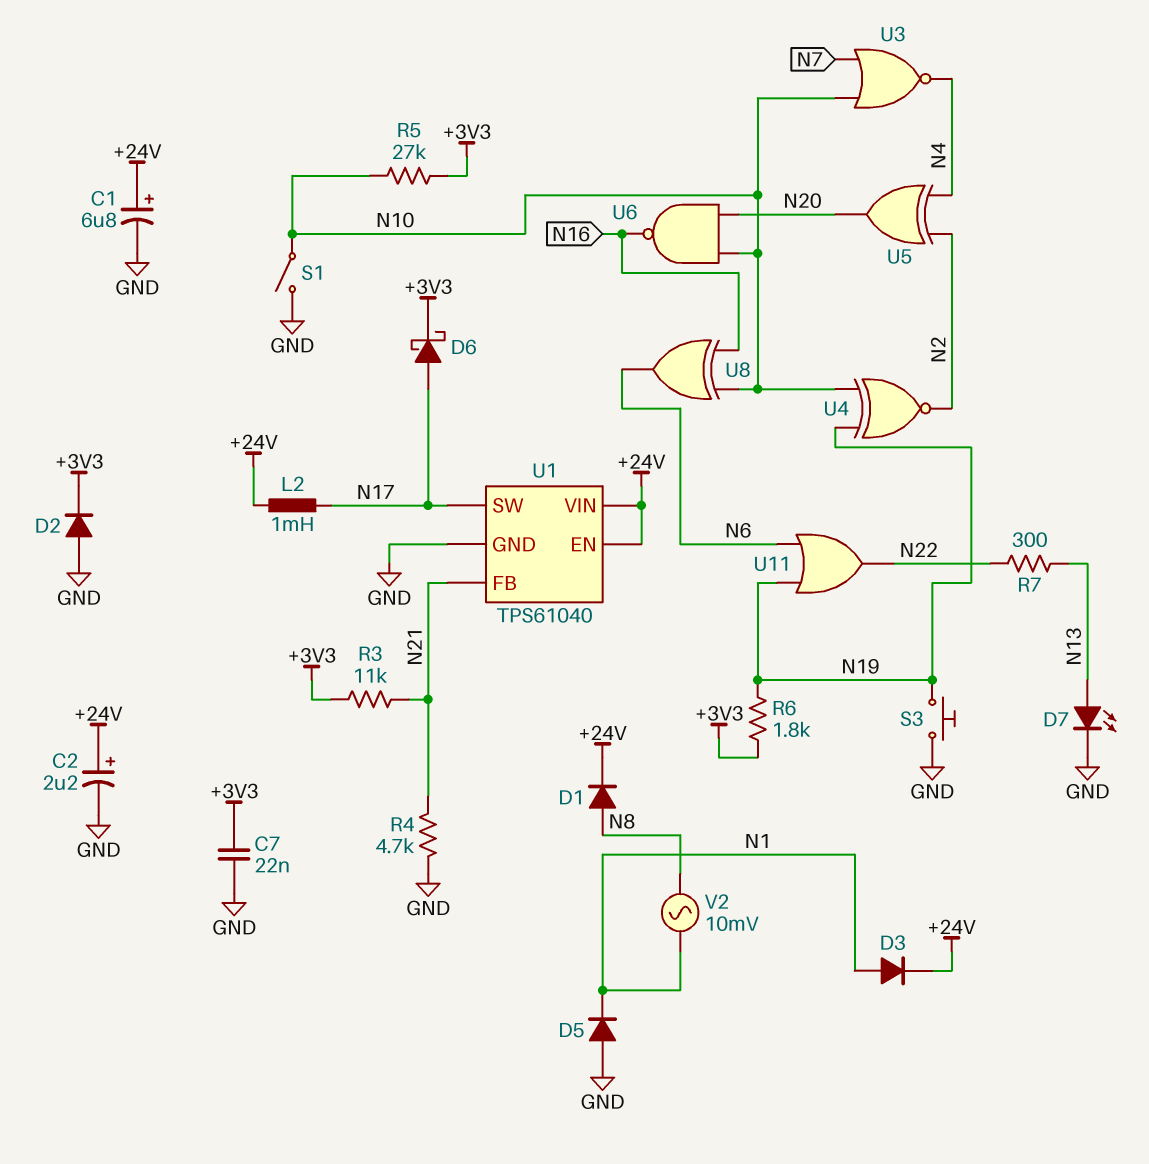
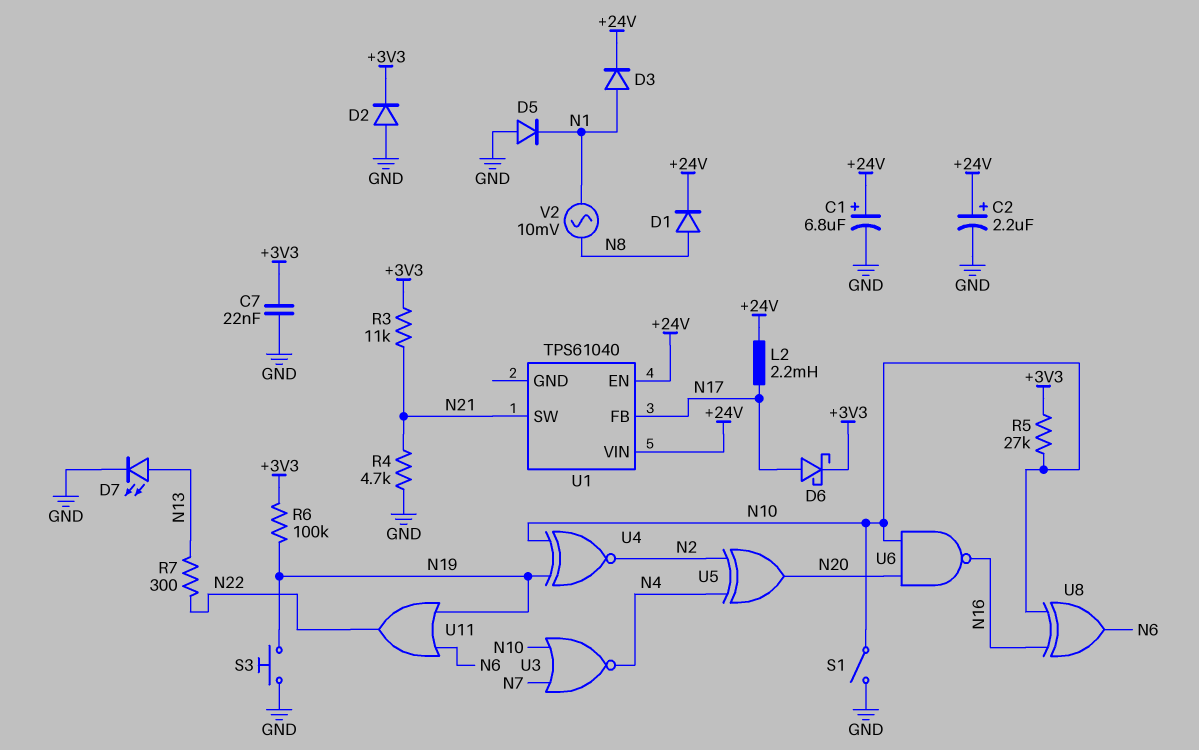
L2: 1mH (+24V, N17) -> 2.2mH (+24V, N17)
R6: 1.8k (+3V3, N19) -> 100k (+3V3, N19)
U1 pin FB: N21 -> N17
U1 pin GND: GND -> none
U1 pin SW: N17 -> N21

